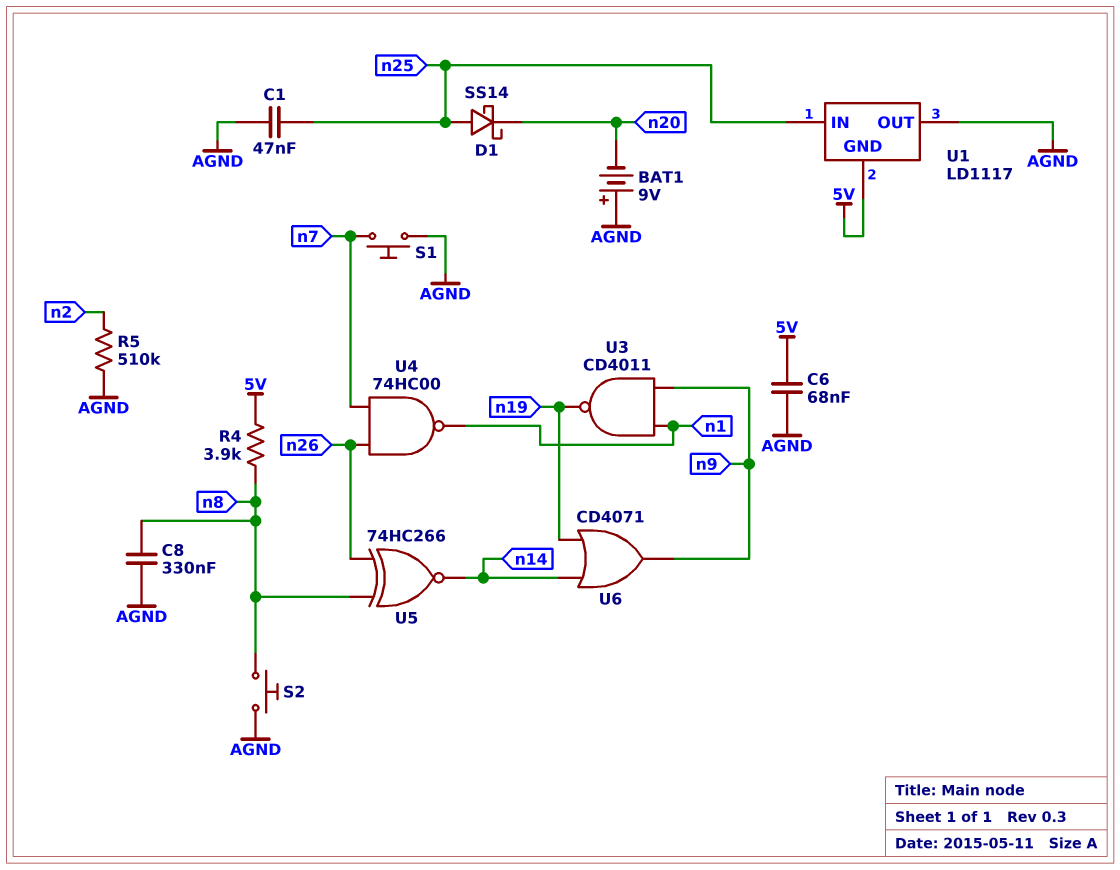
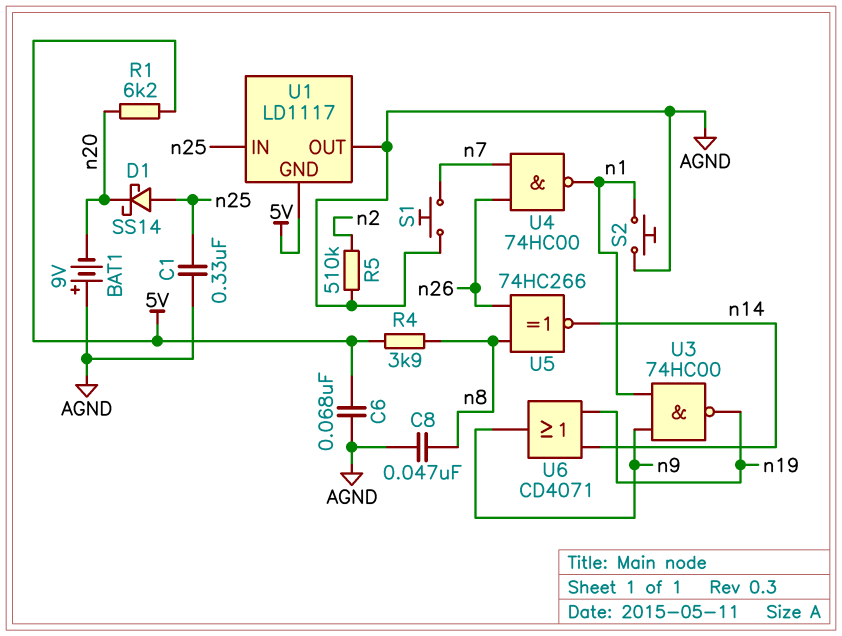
C1: 47nF (AGND, n25) -> 330nF (AGND, n25)
C8: 330nF (AGND, n8) -> 47nF (AGND, n8)
R1: none -> 6.2k (5V, n20)
S2: button (AGND, n8) -> button (AGND, n1)
U3: NAND CD4011 (in n1, in n9, out n19) -> NAND 74HC00 (in n1, in n9, out n19)

